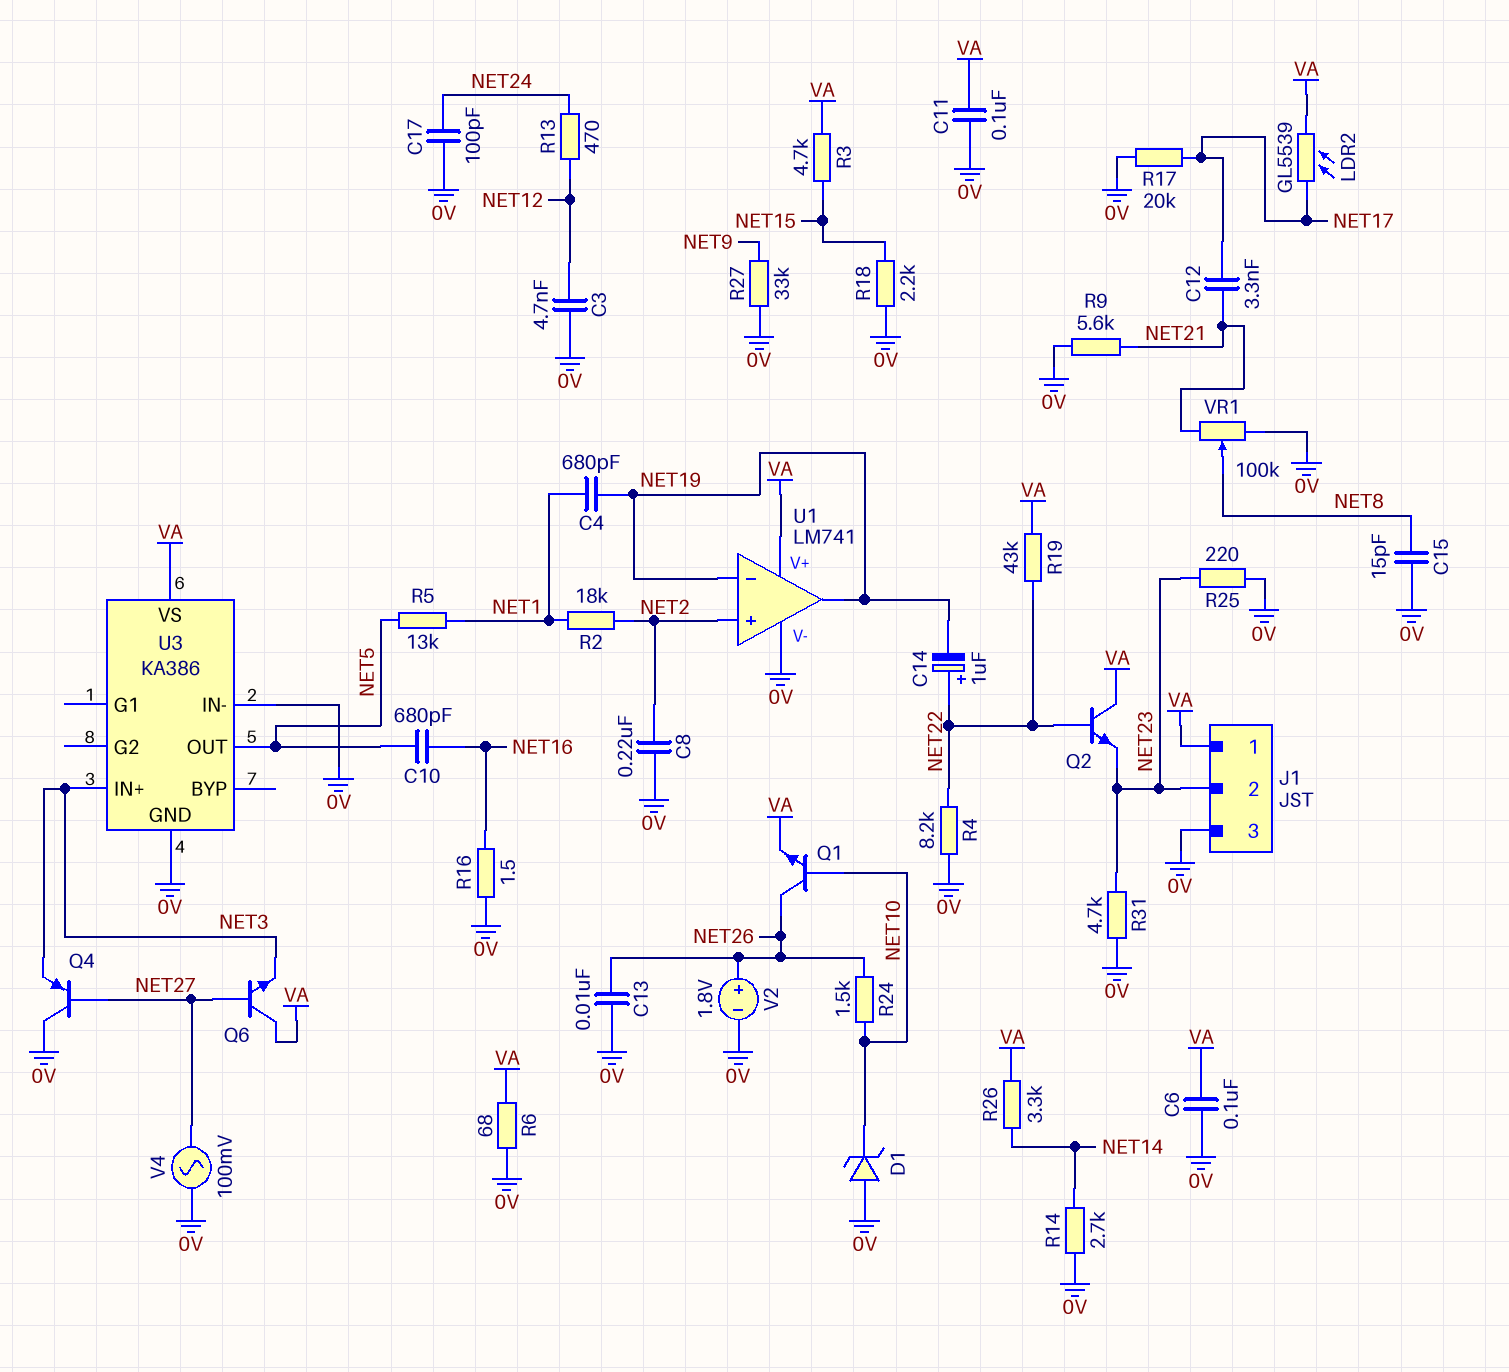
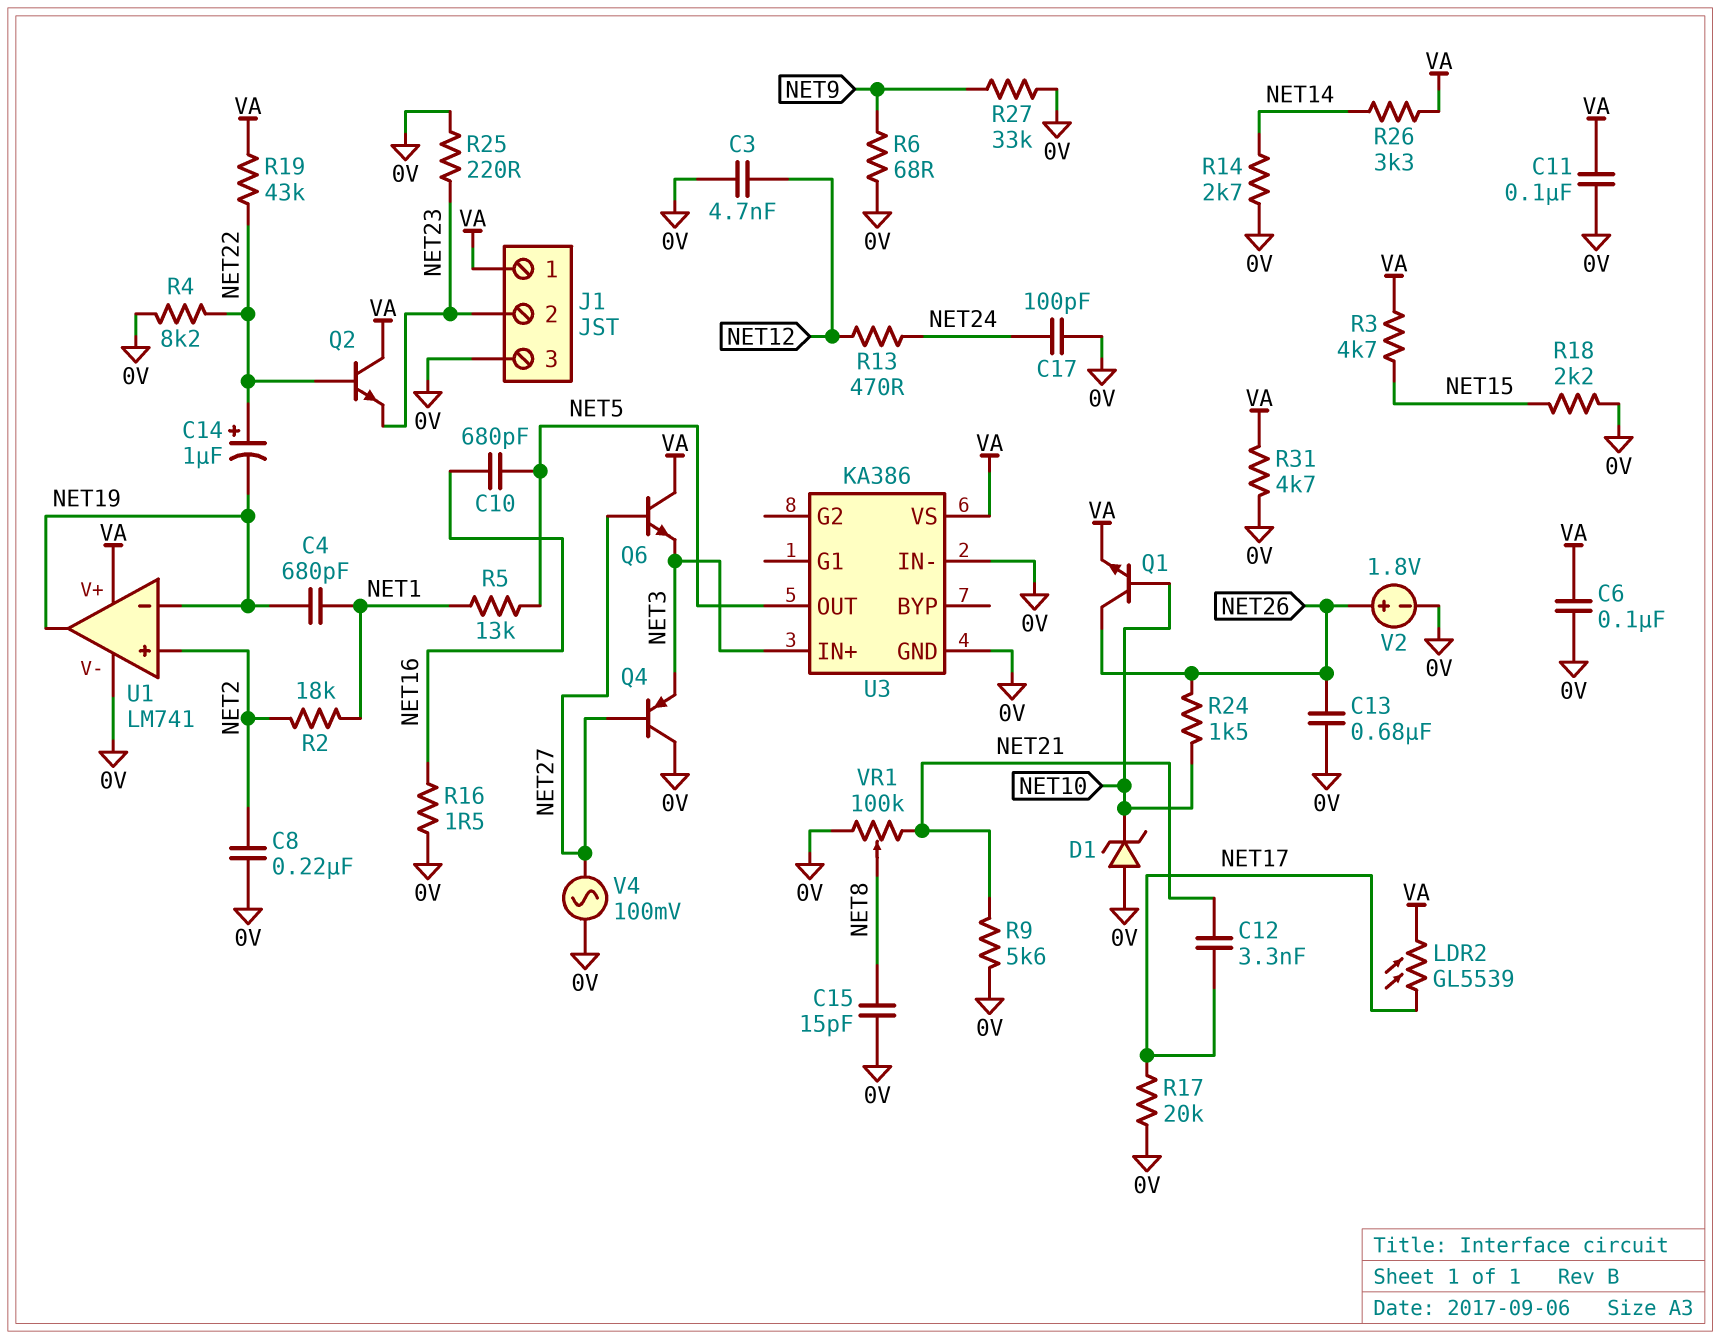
C13: 10nF (0V, NET26) -> 680nF (0V, NET26)
R6: 68 (0V, VA) -> 68 (0V, NET9)
R31: 4.7k (0V, NET23) -> 4.7k (0V, VA)

